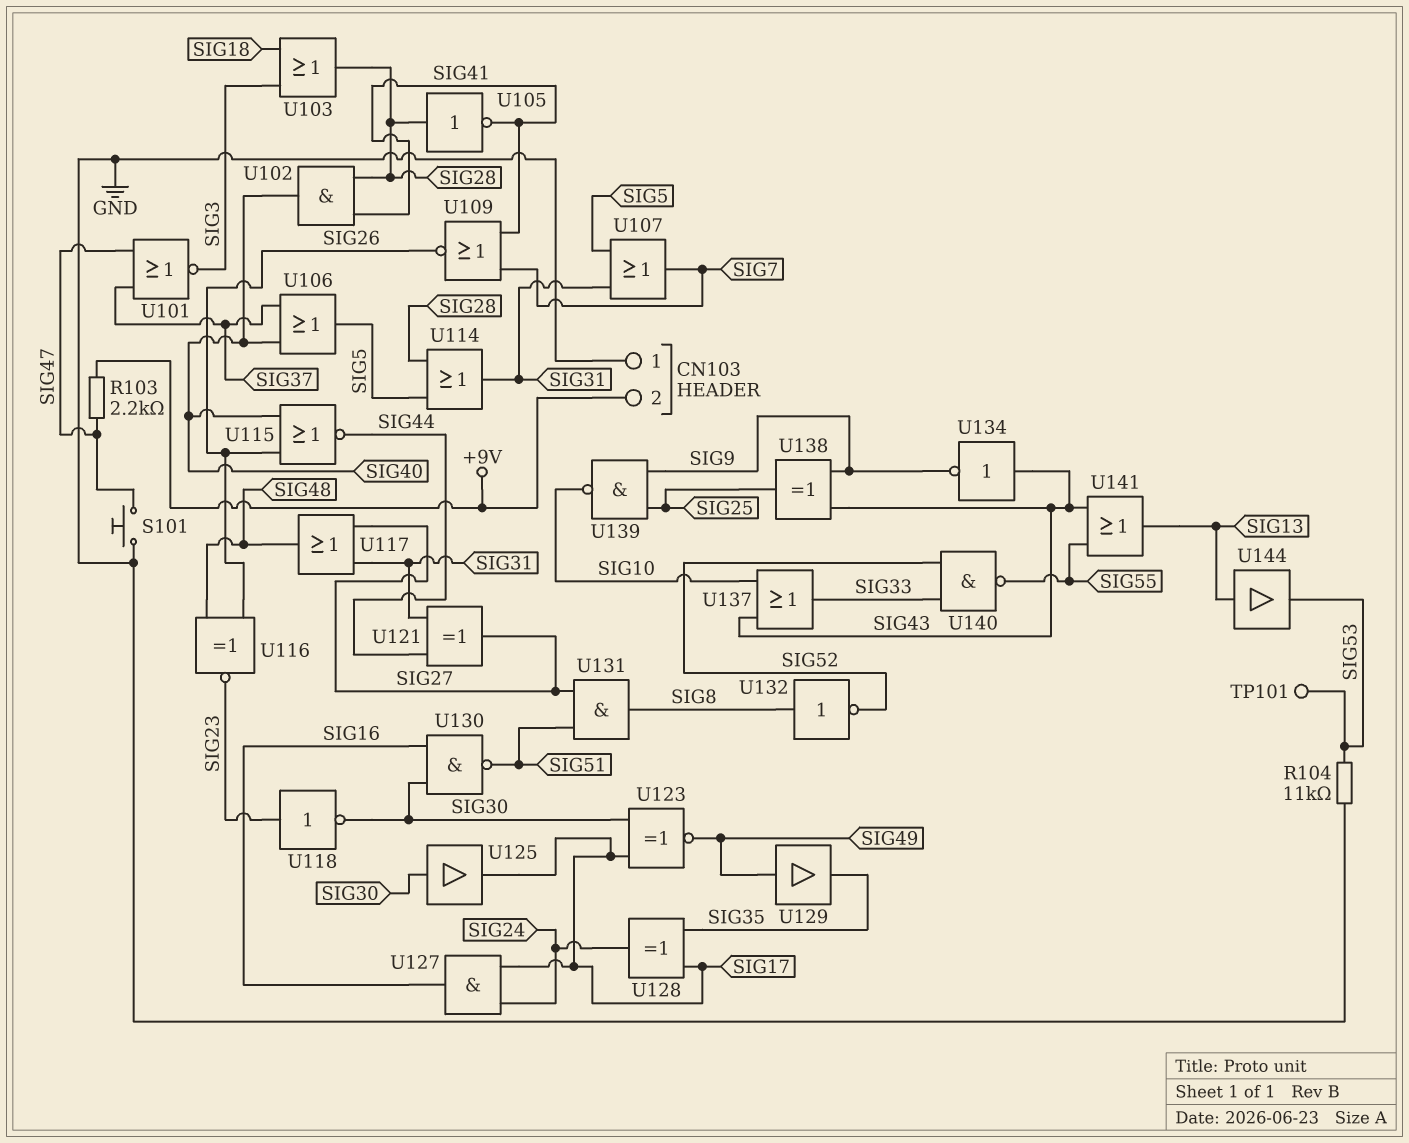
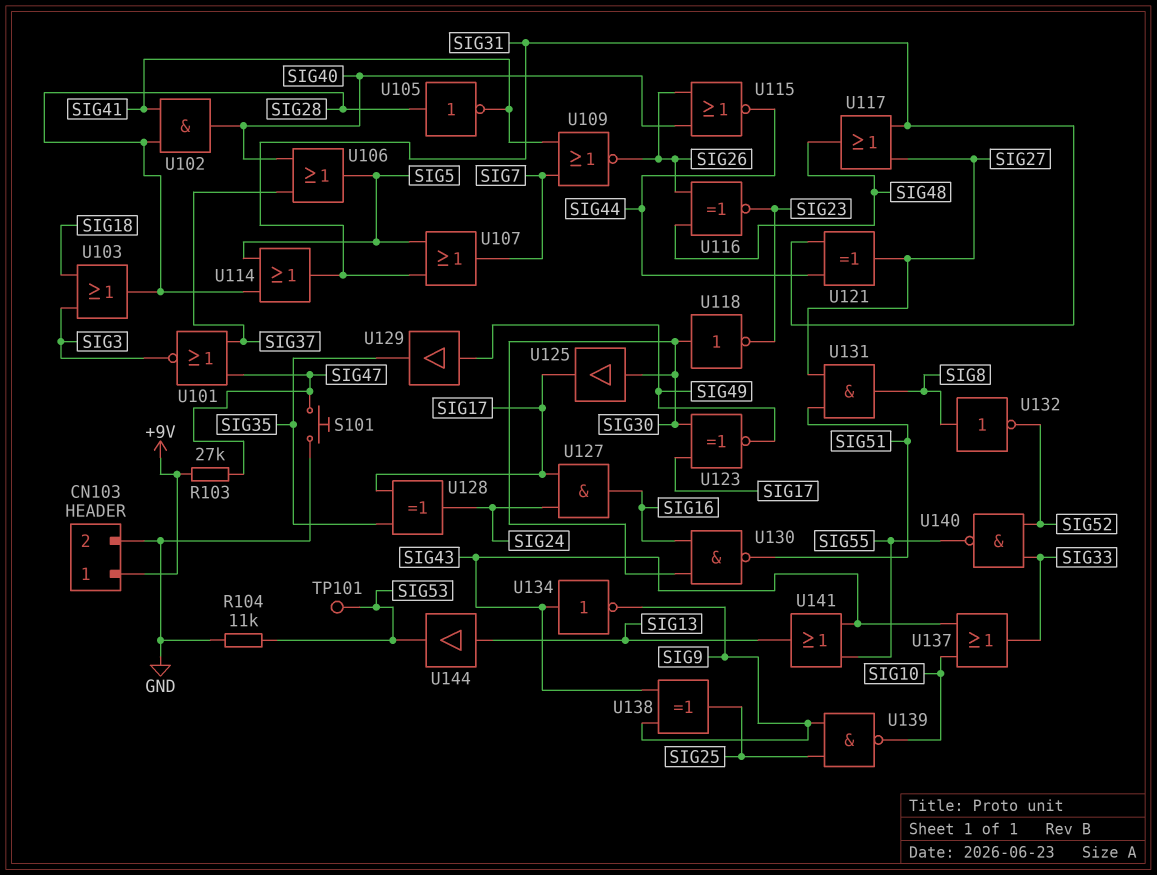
CN103 pin 1: GND -> +9V
CN103 pin 2: +9V -> GND
R103: 2.2k (+9V, SIG47) -> 27k (+9V, SIG47)
U118: NOT (in SIG23, out SIG30) -> NOT (in SIG30, out SIG23)

